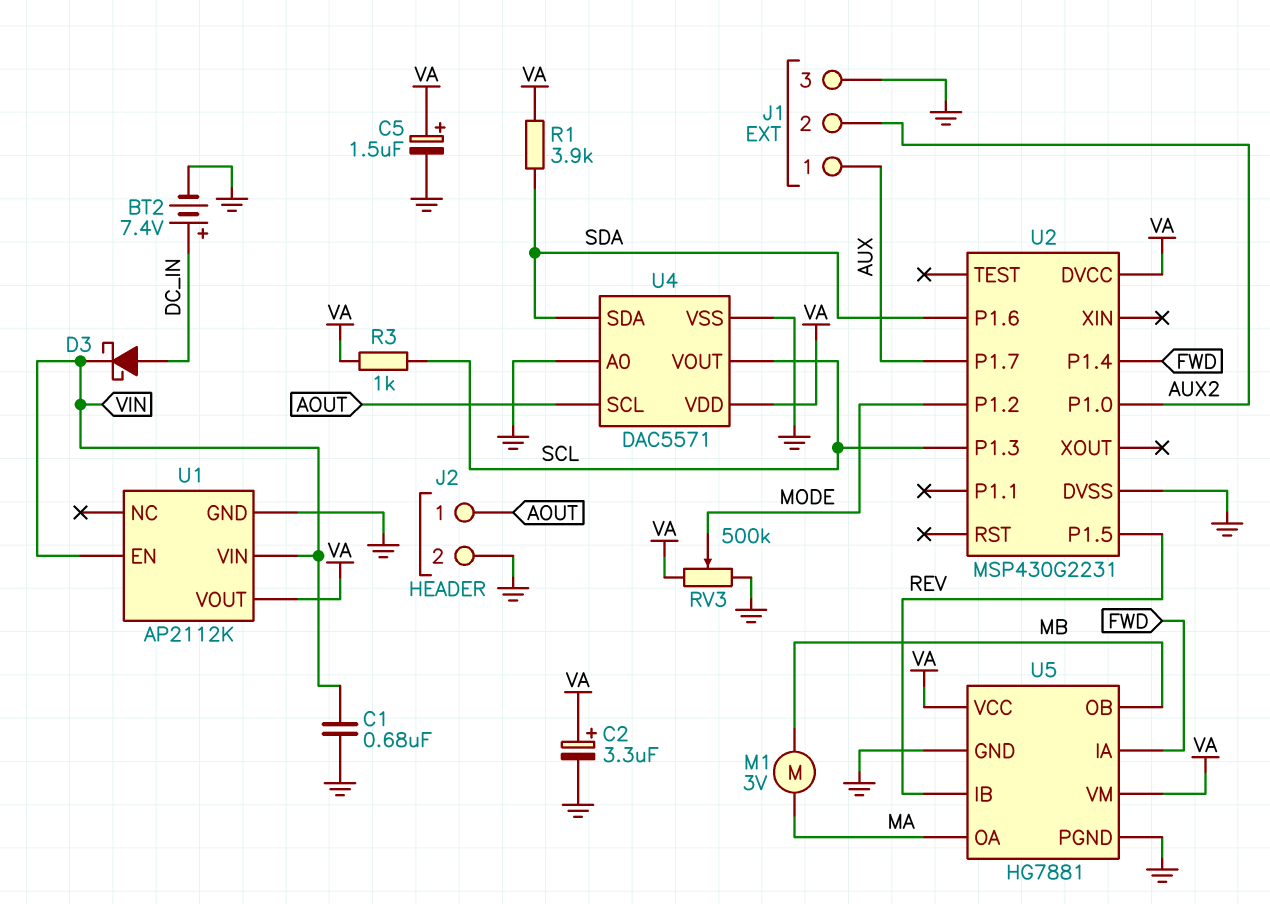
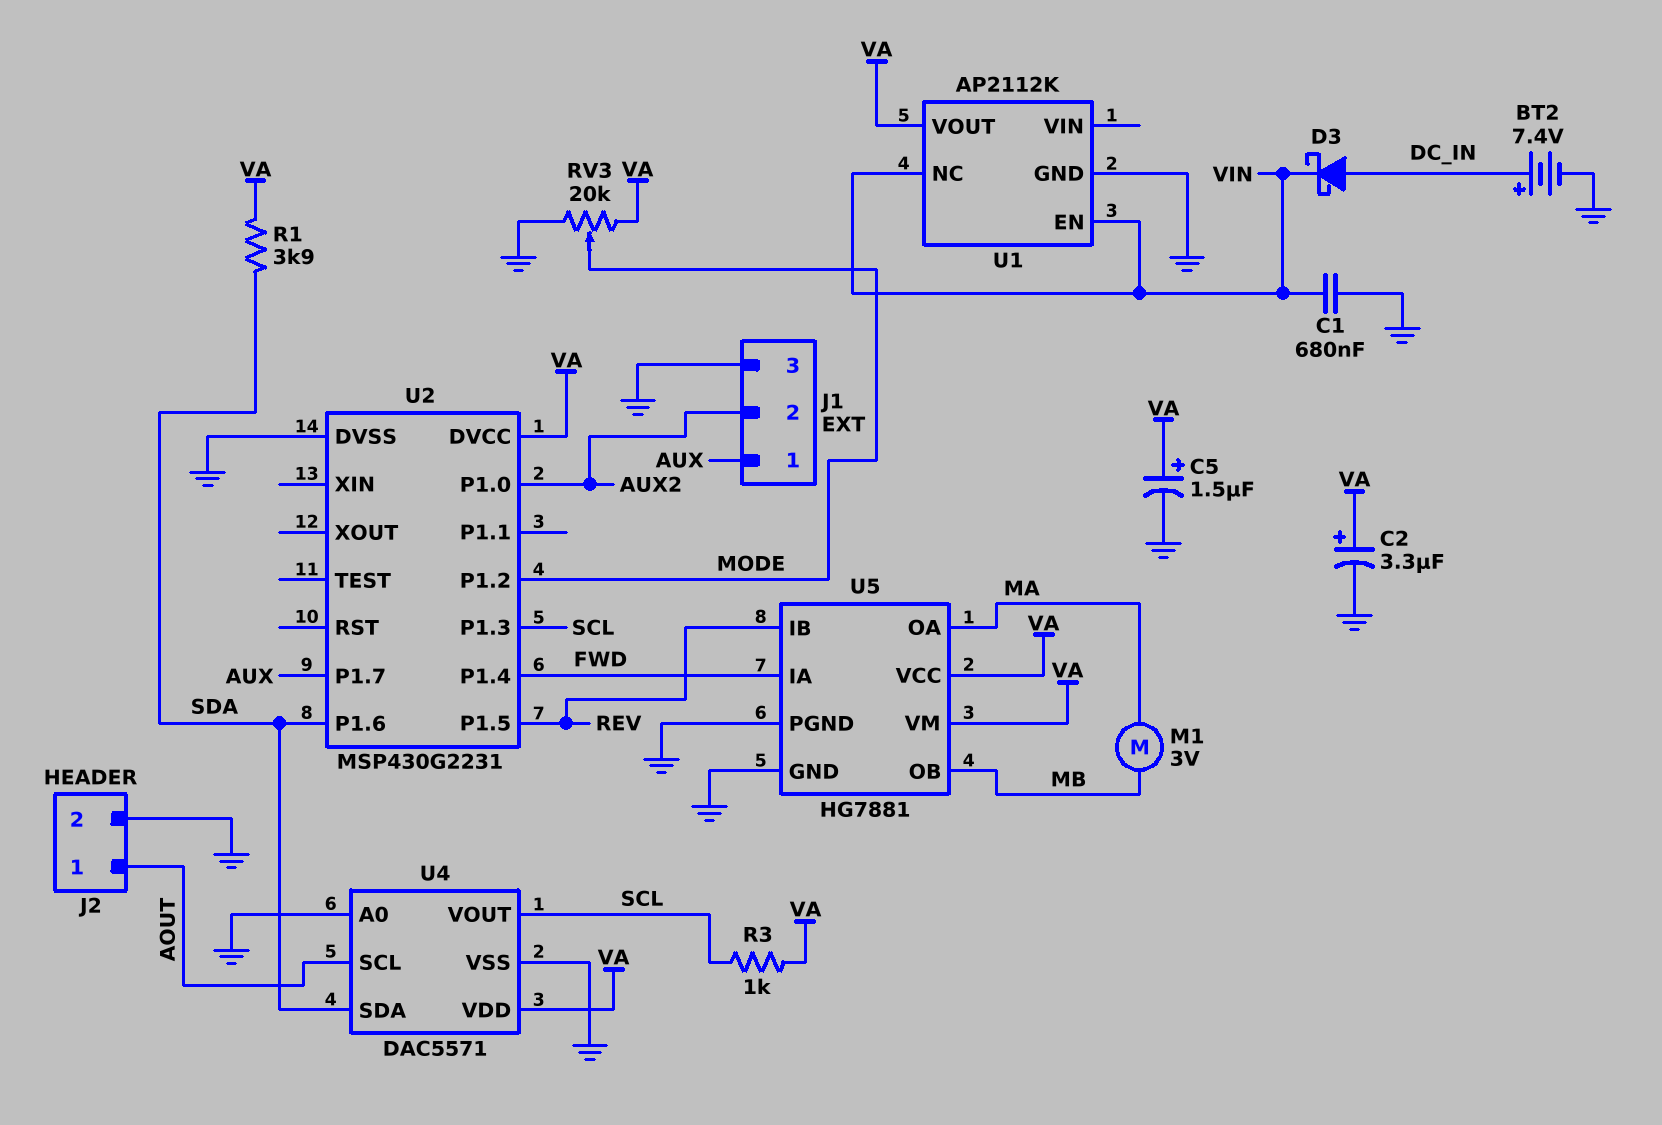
RV3: 500k (GND, VA, wiper MODE) -> 20k (GND, VA, wiper MODE)
U1 pin NC: none -> VIN
U1 pin VIN: VIN -> none

